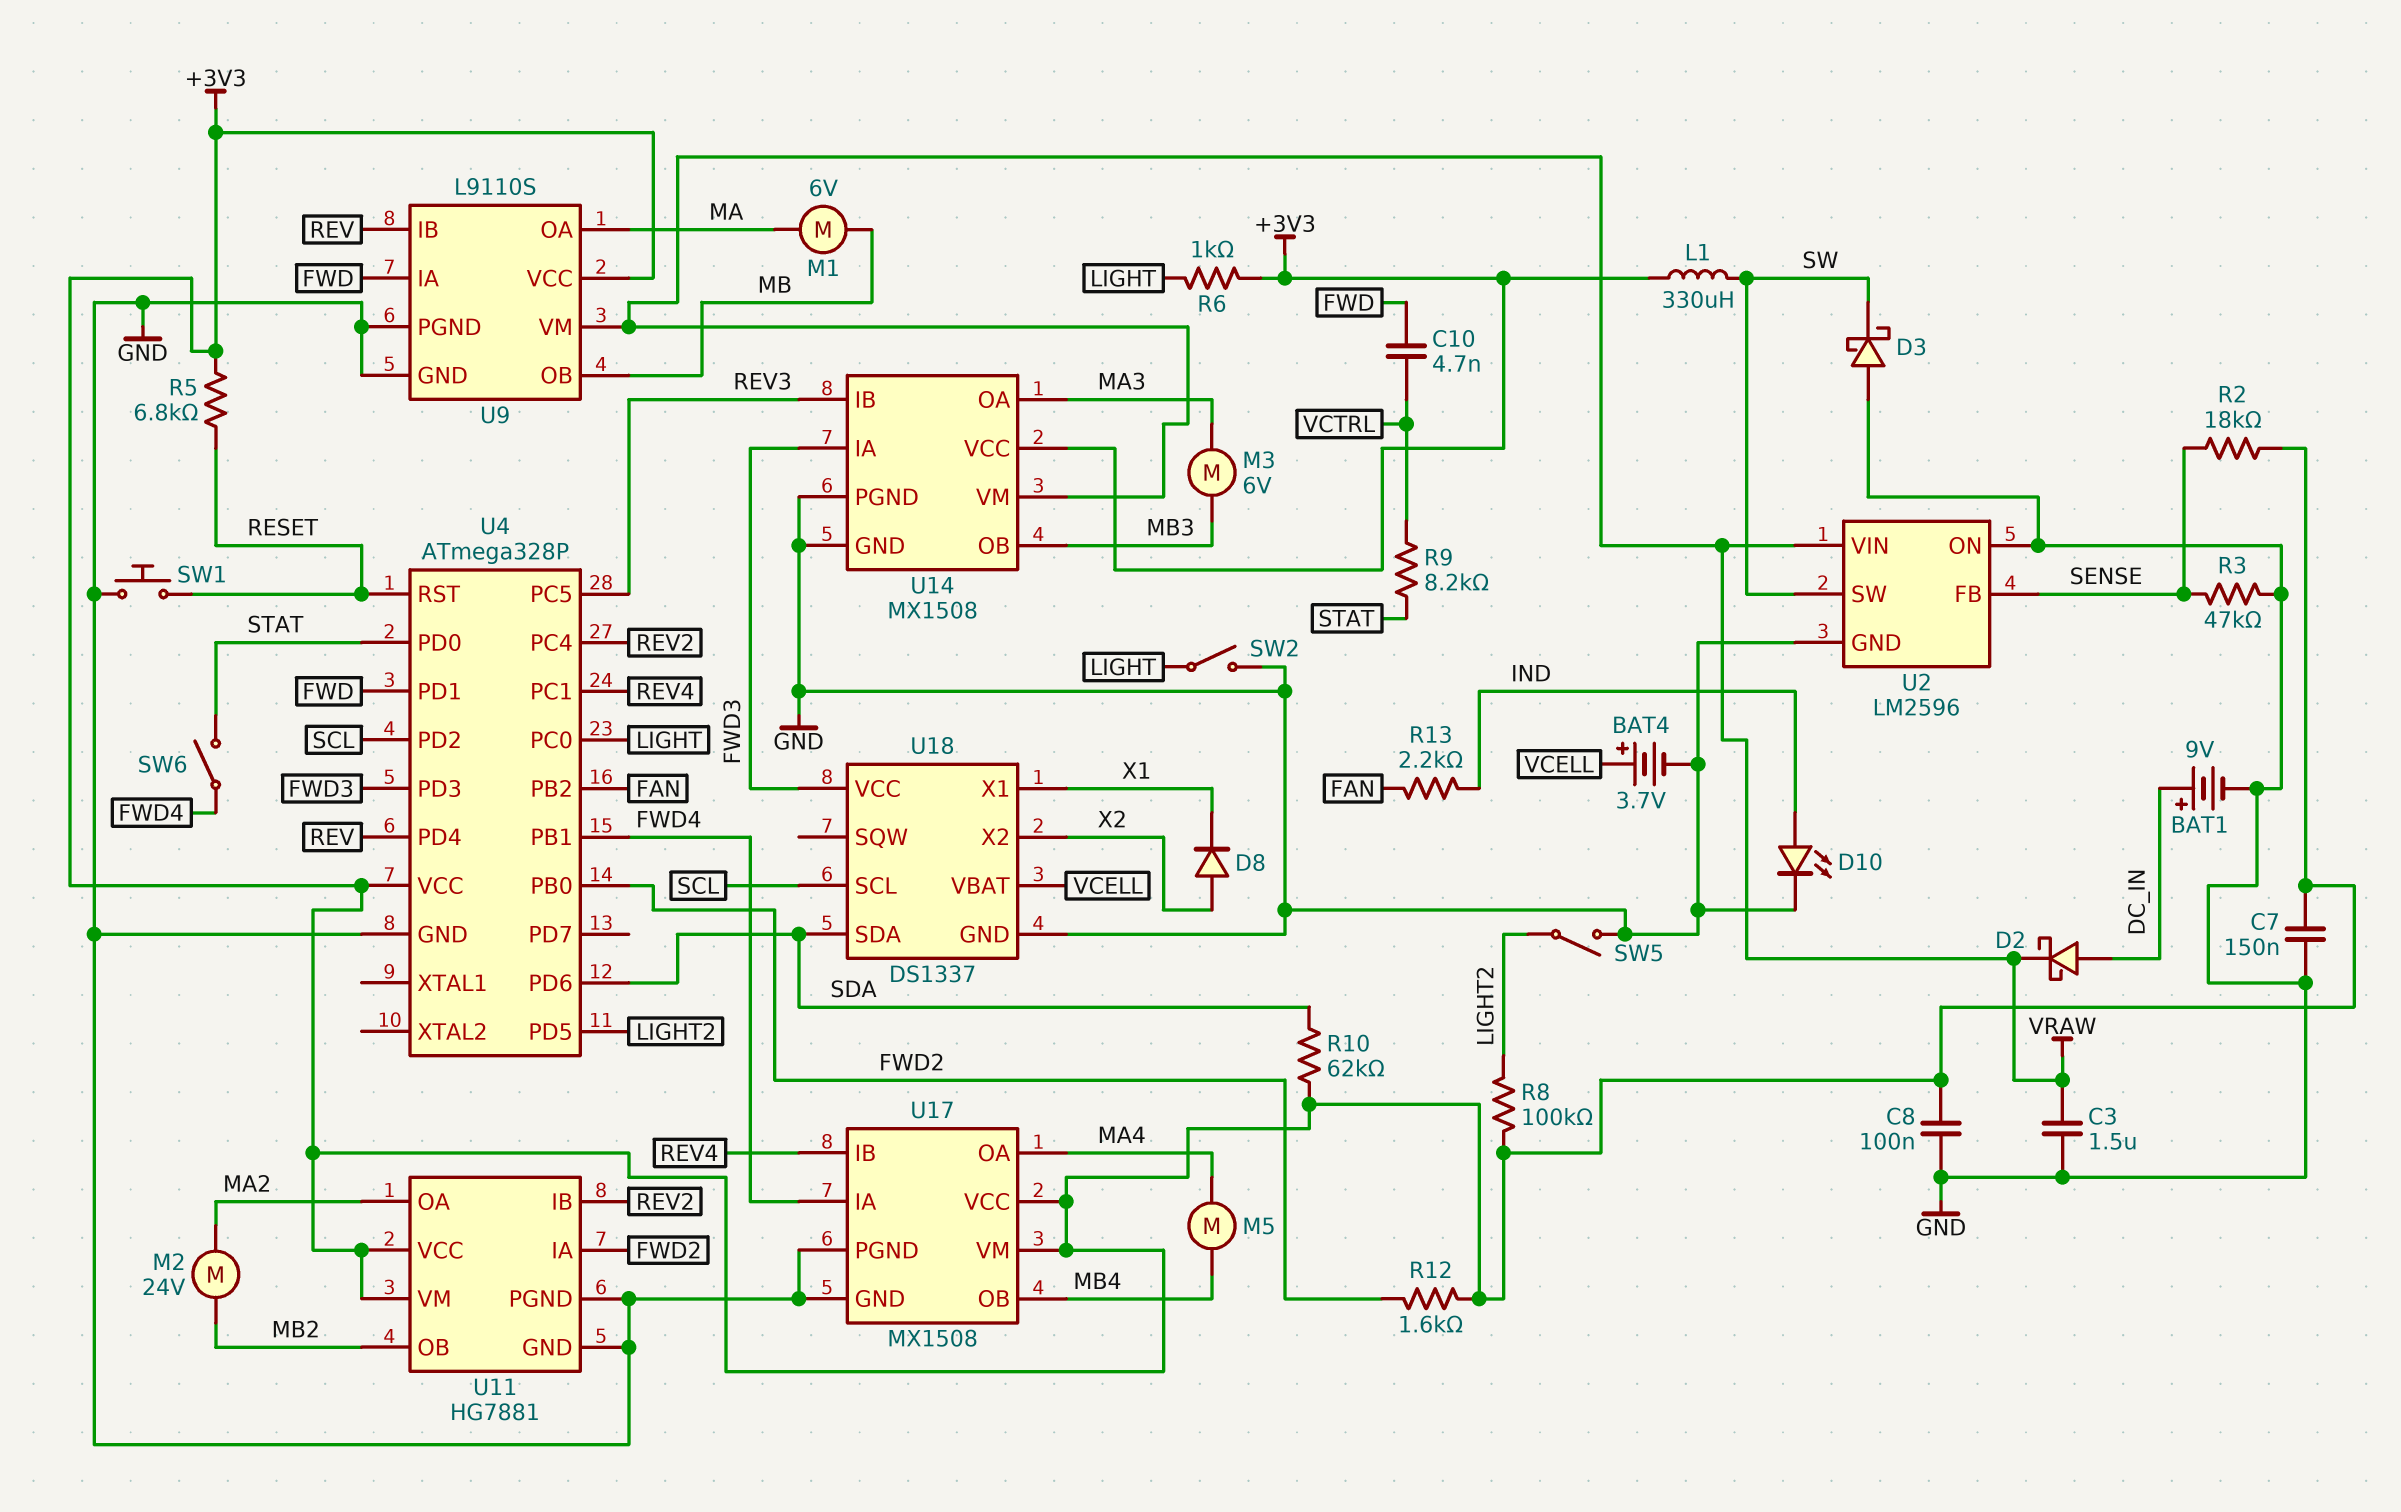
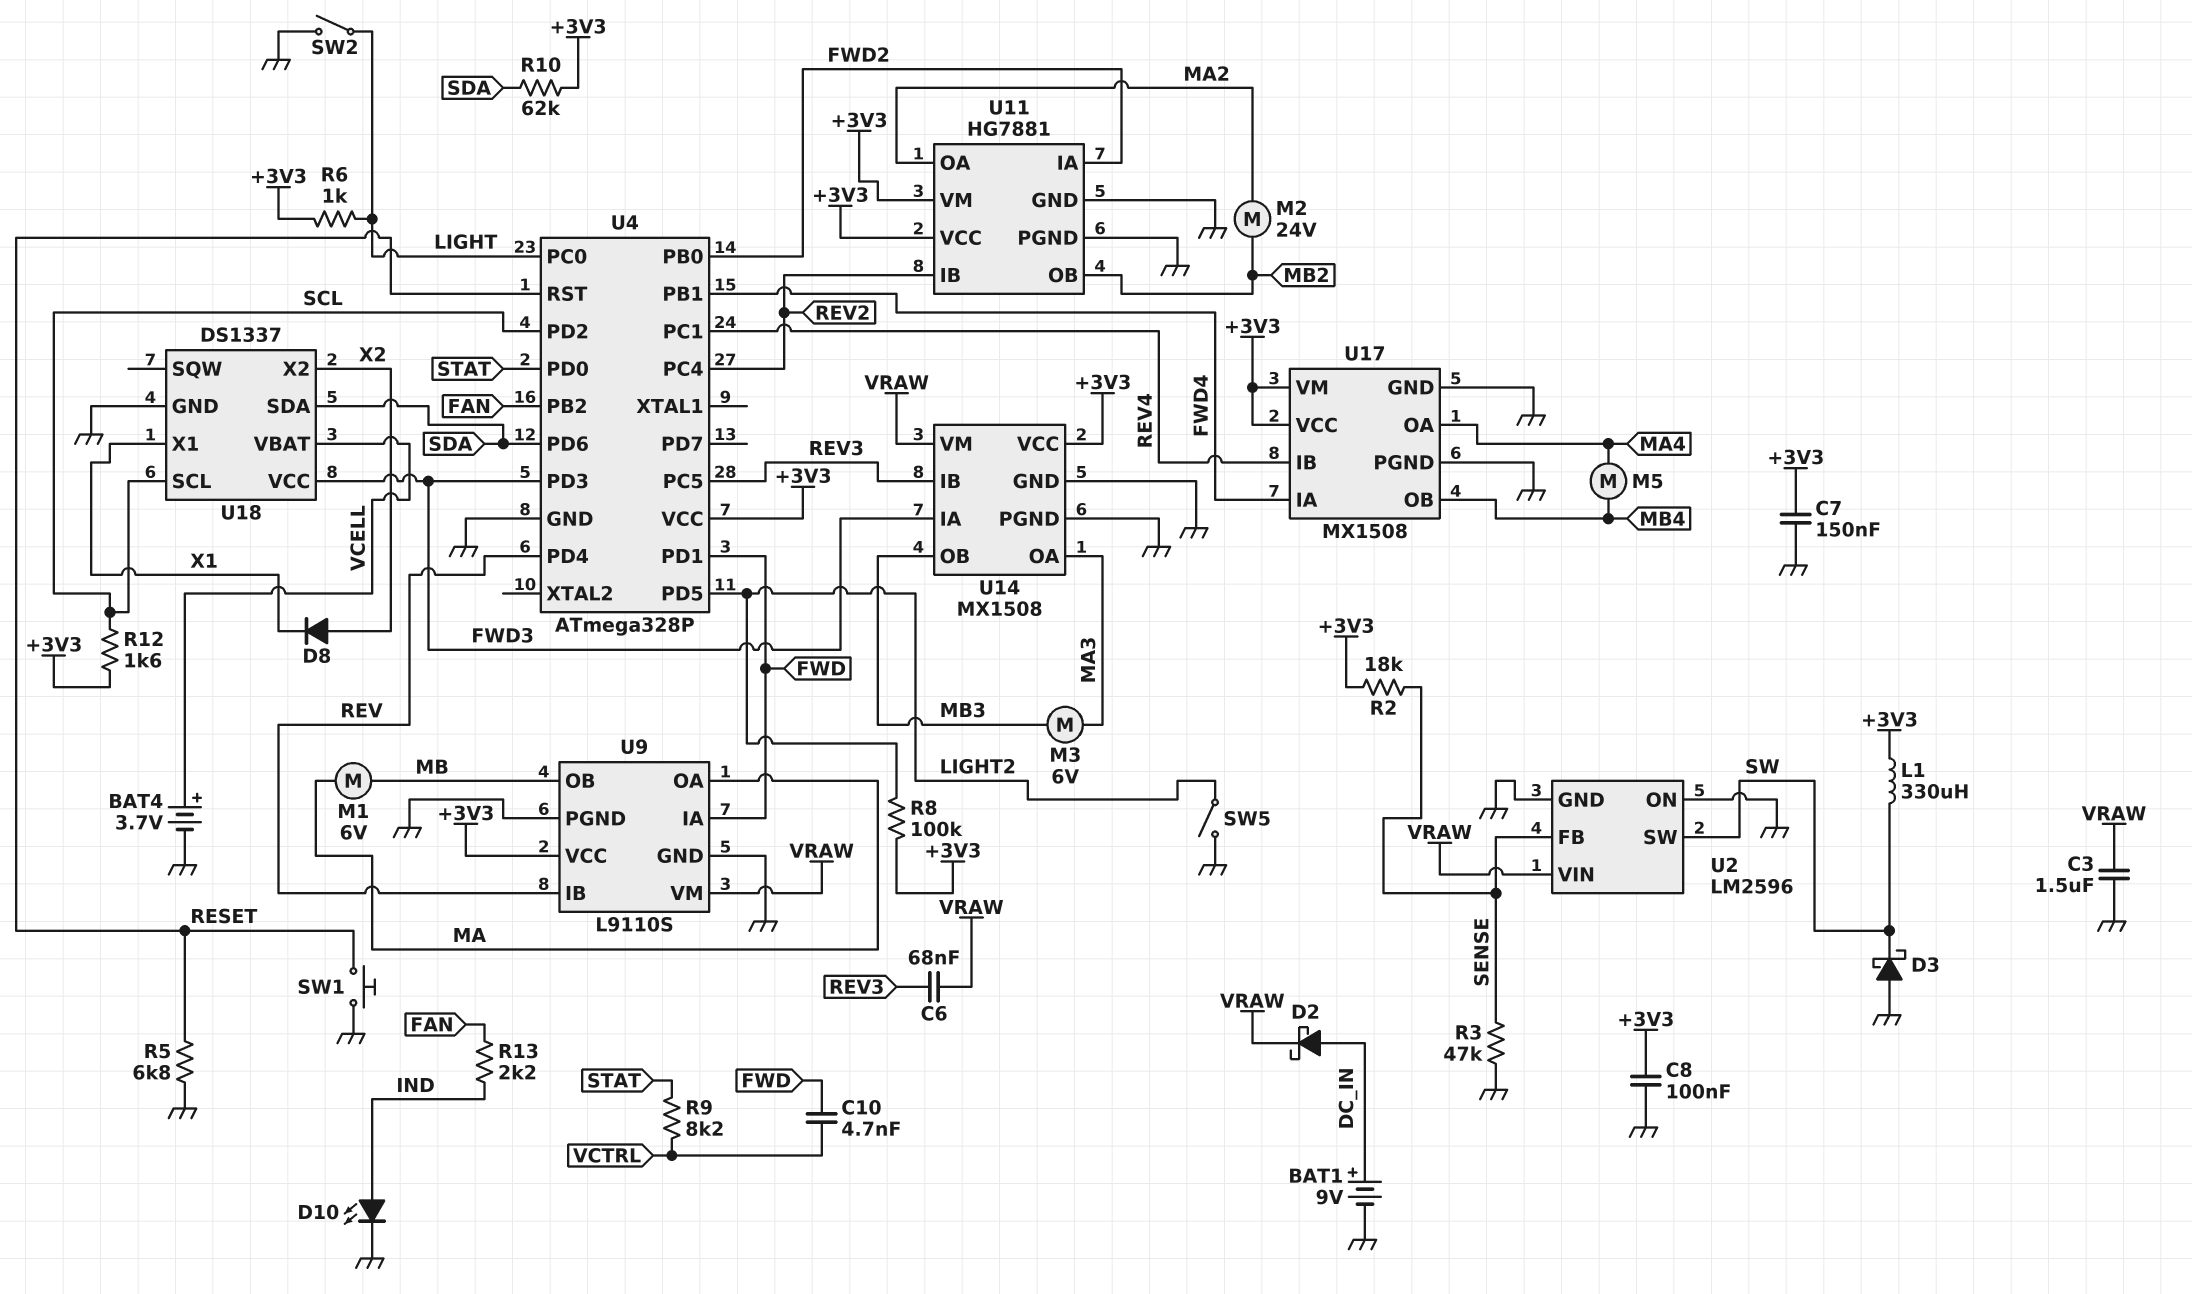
C6: none -> 68nF (REV3, VRAW)
R5: 6.8k (+3V3, RESET) -> 6.8k (GND, RESET)
R12: 1.6k (+3V3, FWD2) -> 1.6k (+3V3, SCL)
SW6: switch (FWD4, STAT) -> none

